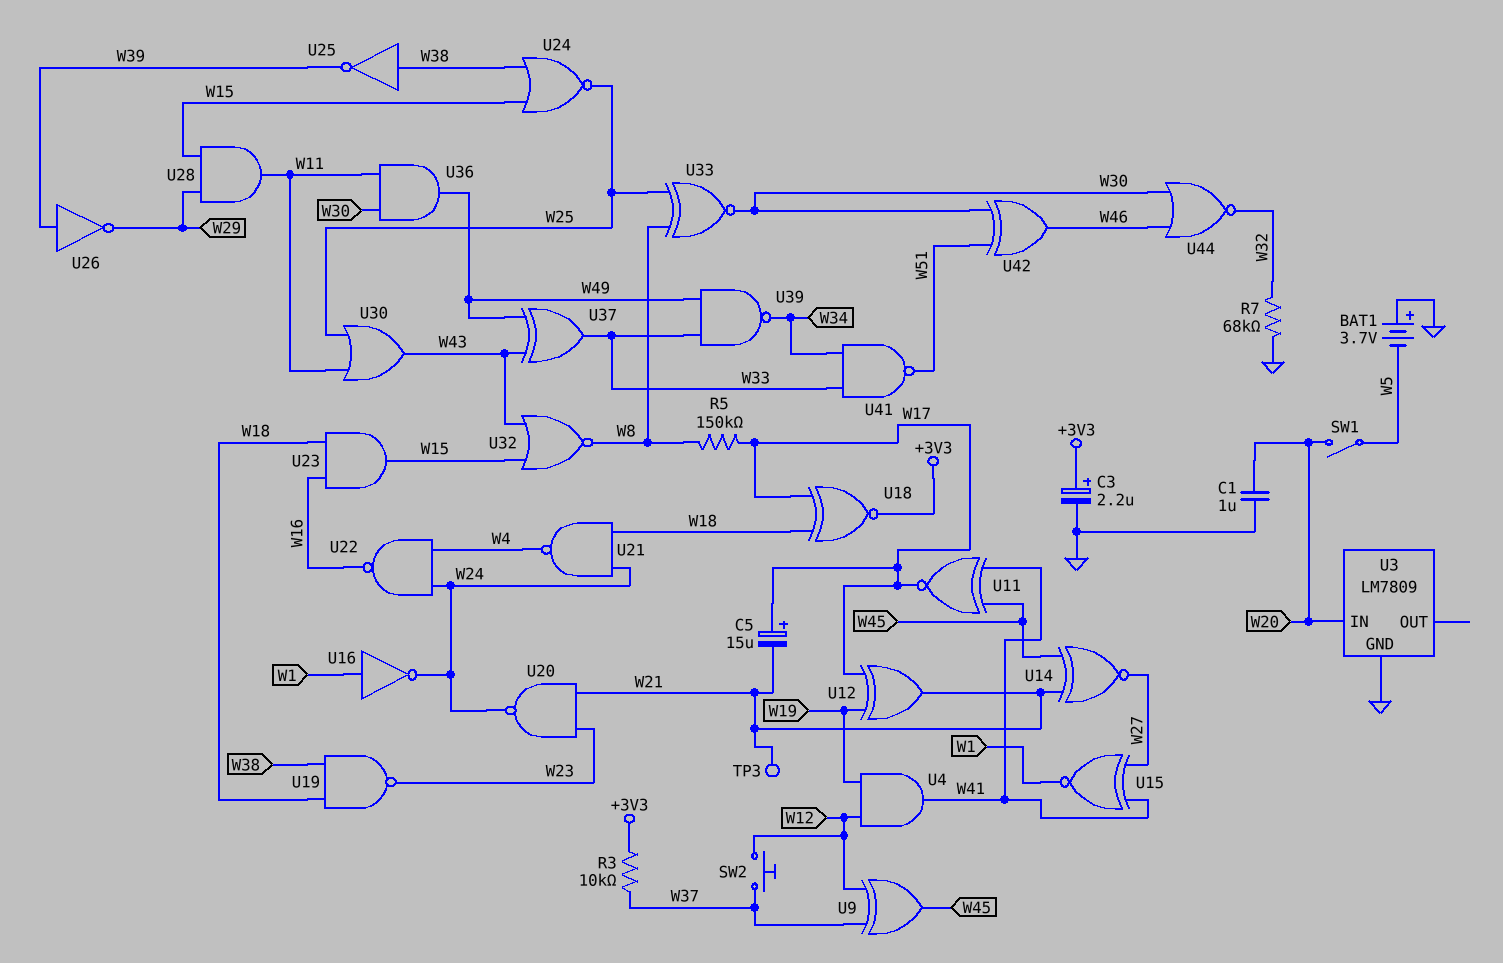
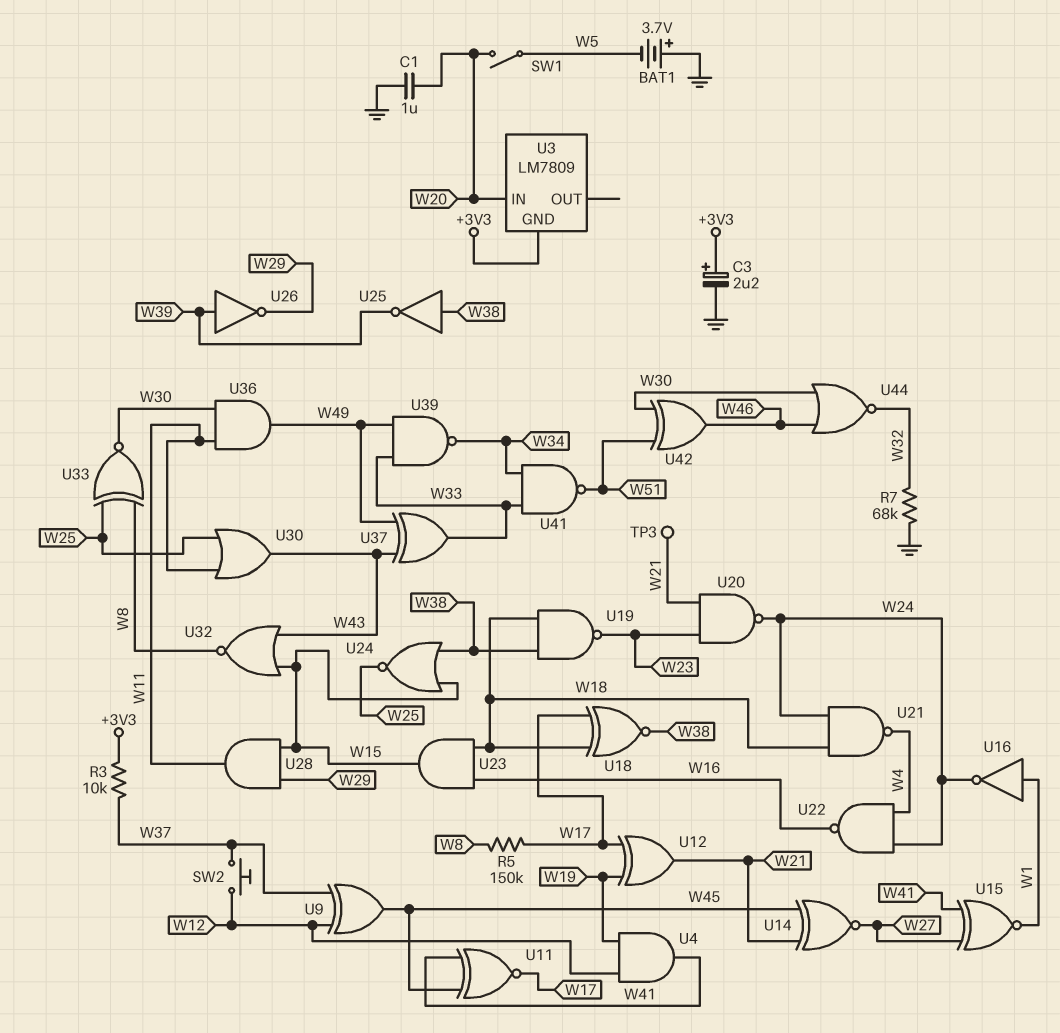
C5: 15uF (plus W17, minus W21) -> none
U3 pin GND: GND -> +3V3
U18: XNOR (in W17, in W18, out +3V3) -> XNOR (in W17, in W18, out W38)

